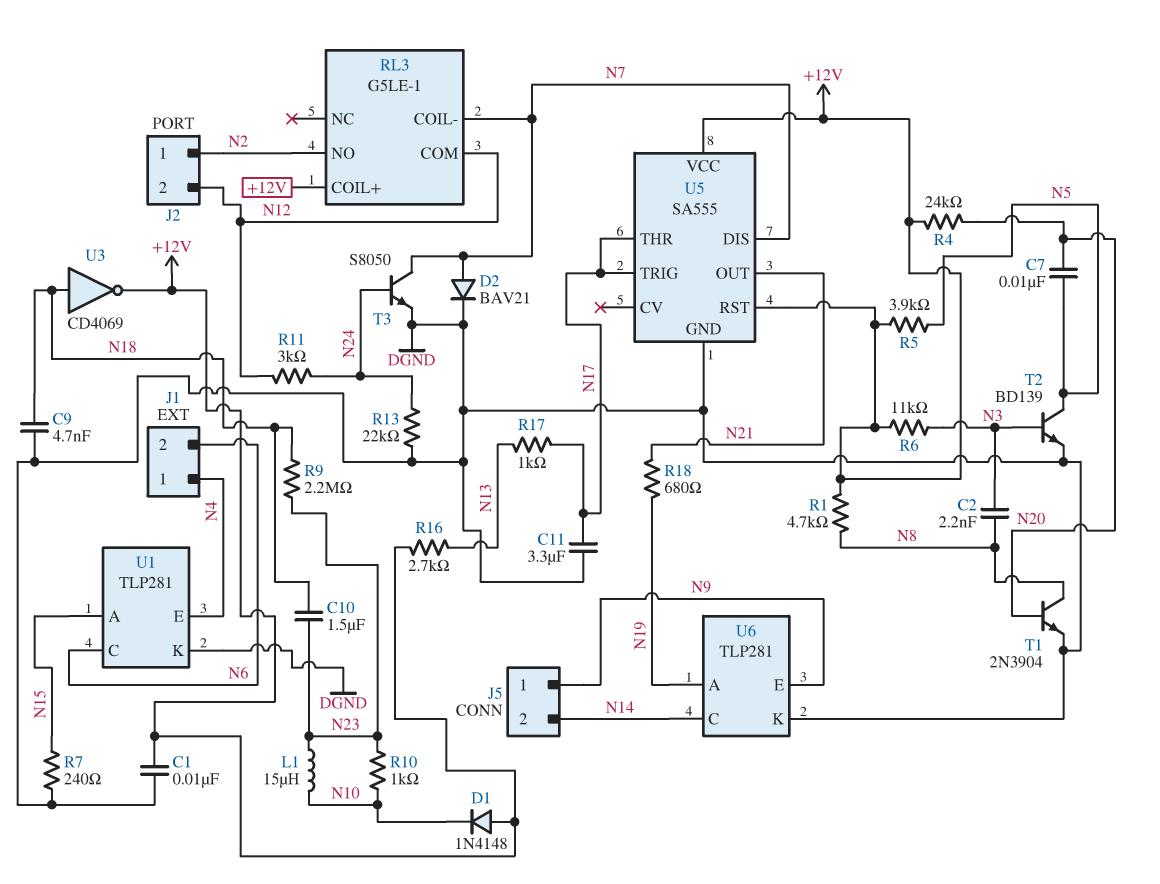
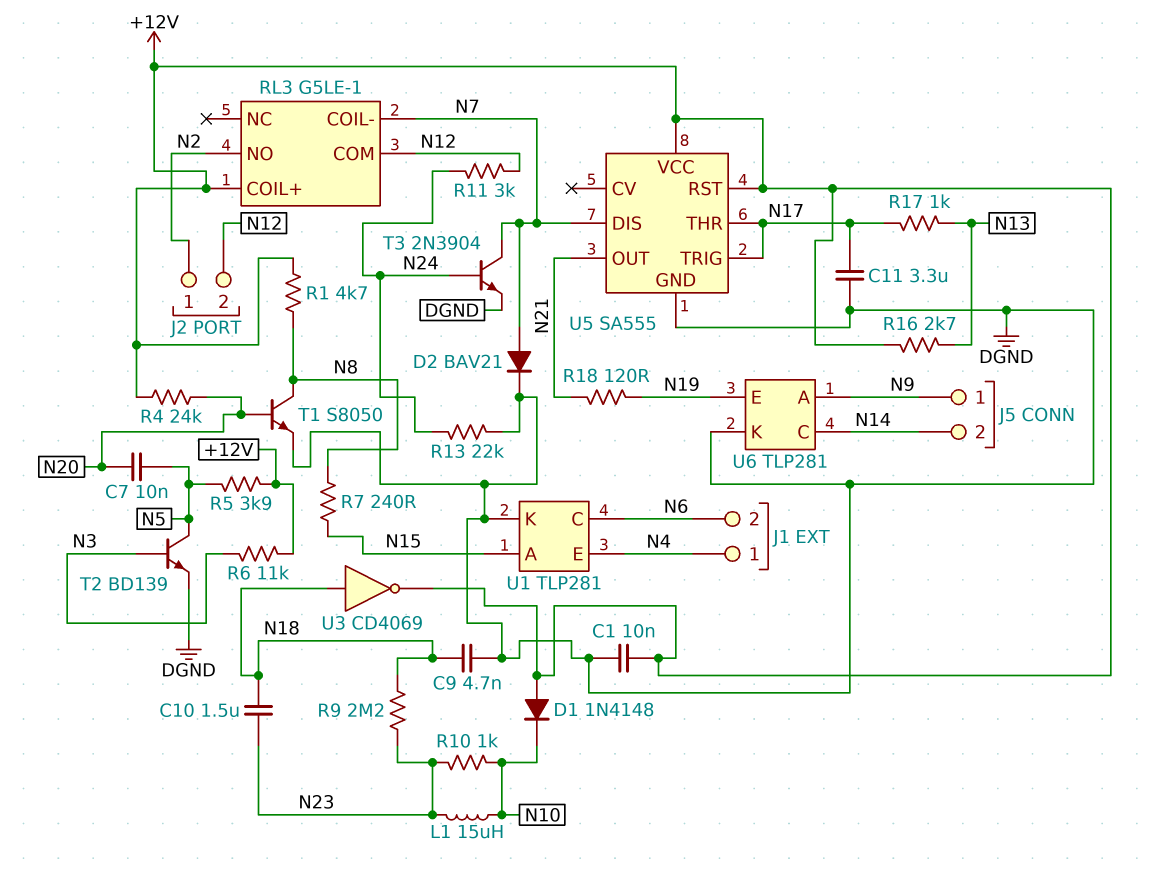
C2: 2.2nF (N3, N8) -> none
R7: 240 (DGND, N15) -> 240 (N8, N15)
R18: 680 (N19, N21) -> 120 (N19, N21)
T1: NPN 2N3904 (B N20, C N8, E DGND) -> NPN S8050 (B N20, C N8, E DGND)
T3: NPN S8050 (B N24, C N7, E DGND) -> NPN 2N3904 (B N24, C N7, E DGND)
U6 pin A: N19 -> N9
U6 pin E: N9 -> N19

